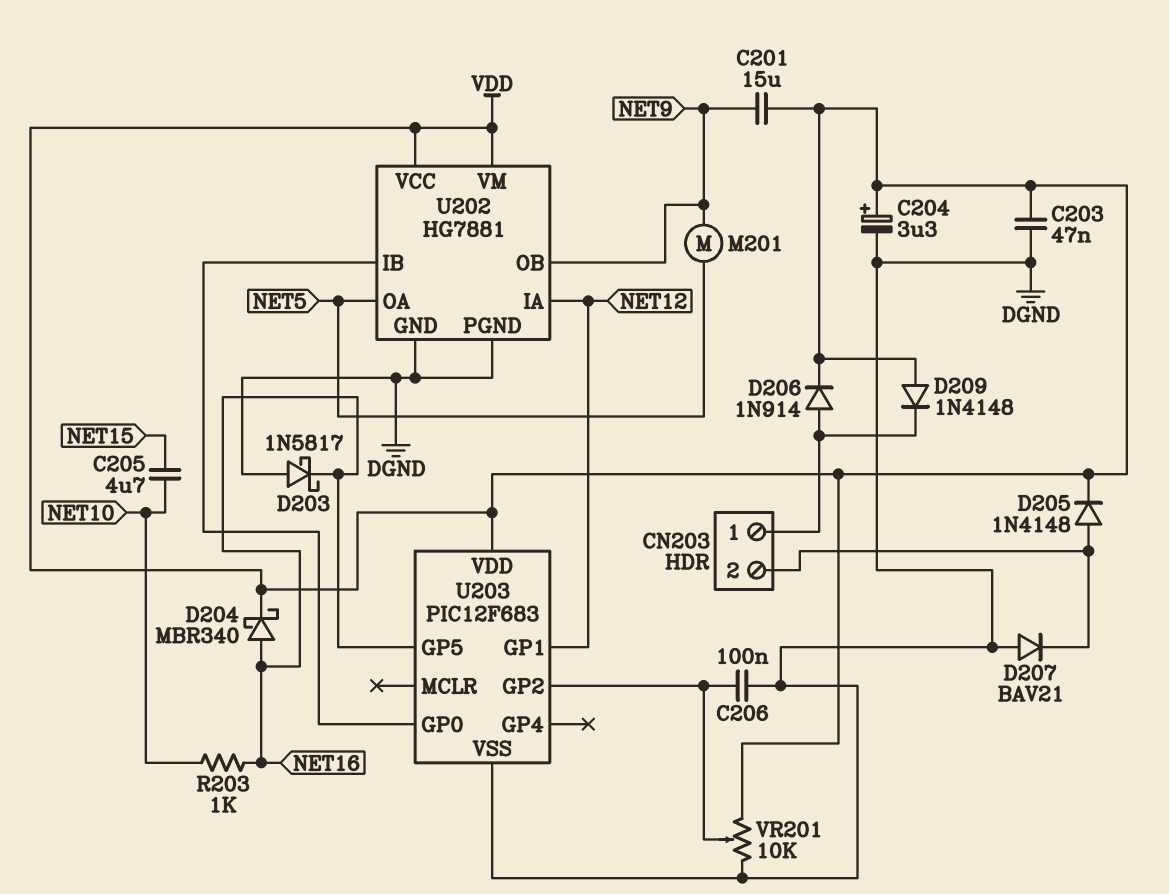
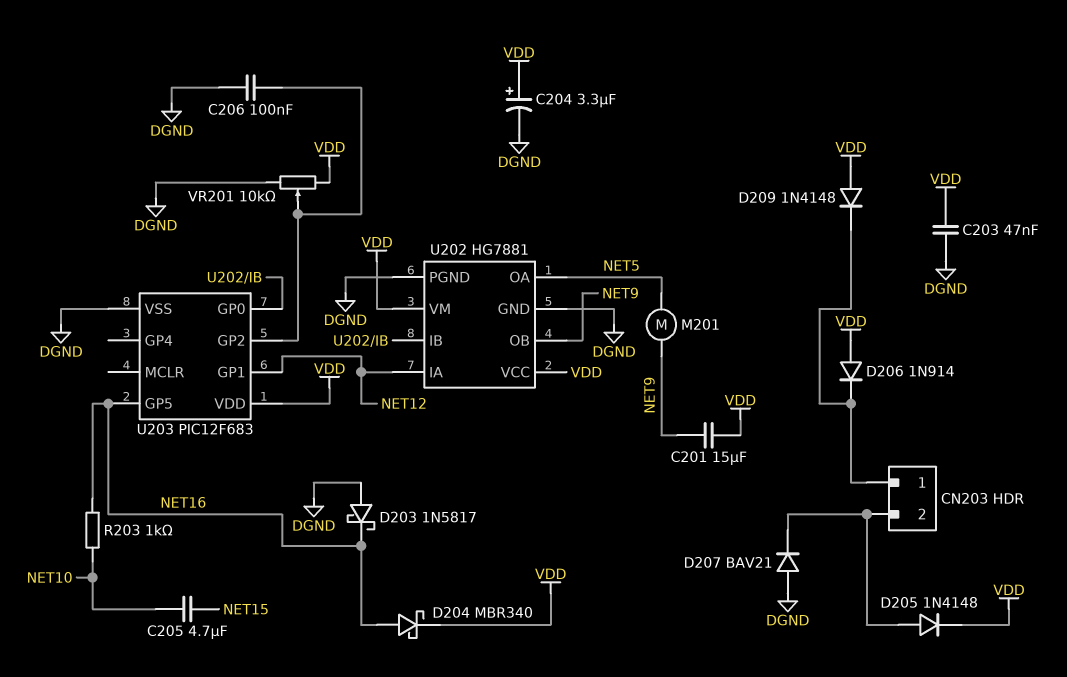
D206: diode 1N914 (A CN203/1, K VDD) -> diode 1N914 (A VDD, K CN203/1)

